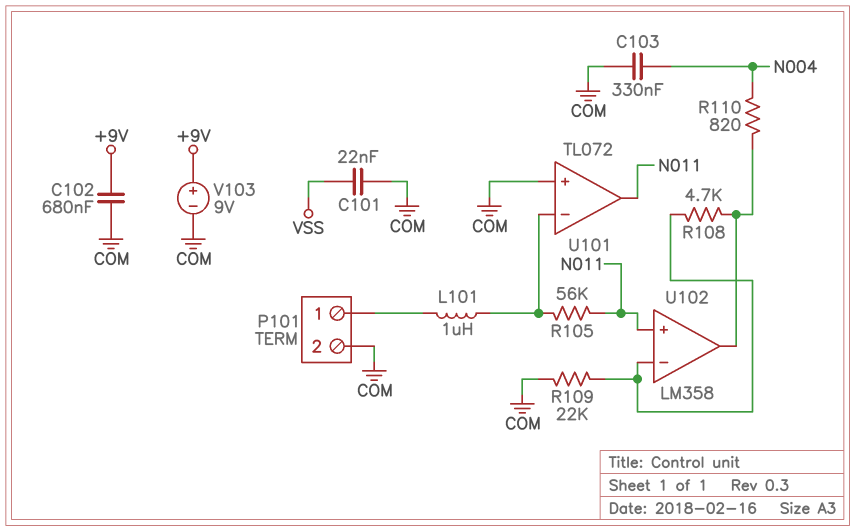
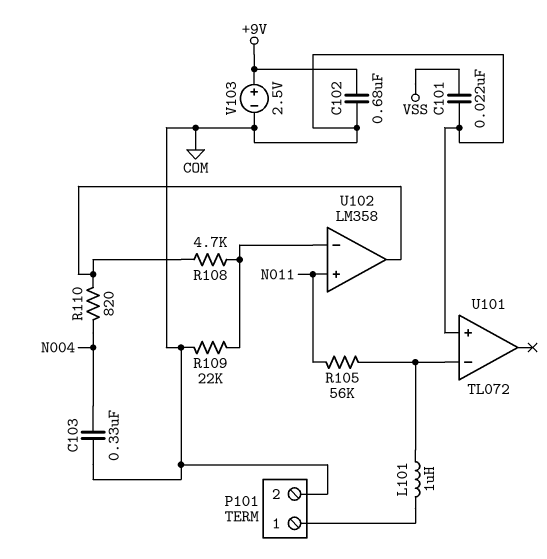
U101 pin out: N011 -> none
V103: 9V (plus +9V, minus COM) -> 2.5V (plus +9V, minus COM)

